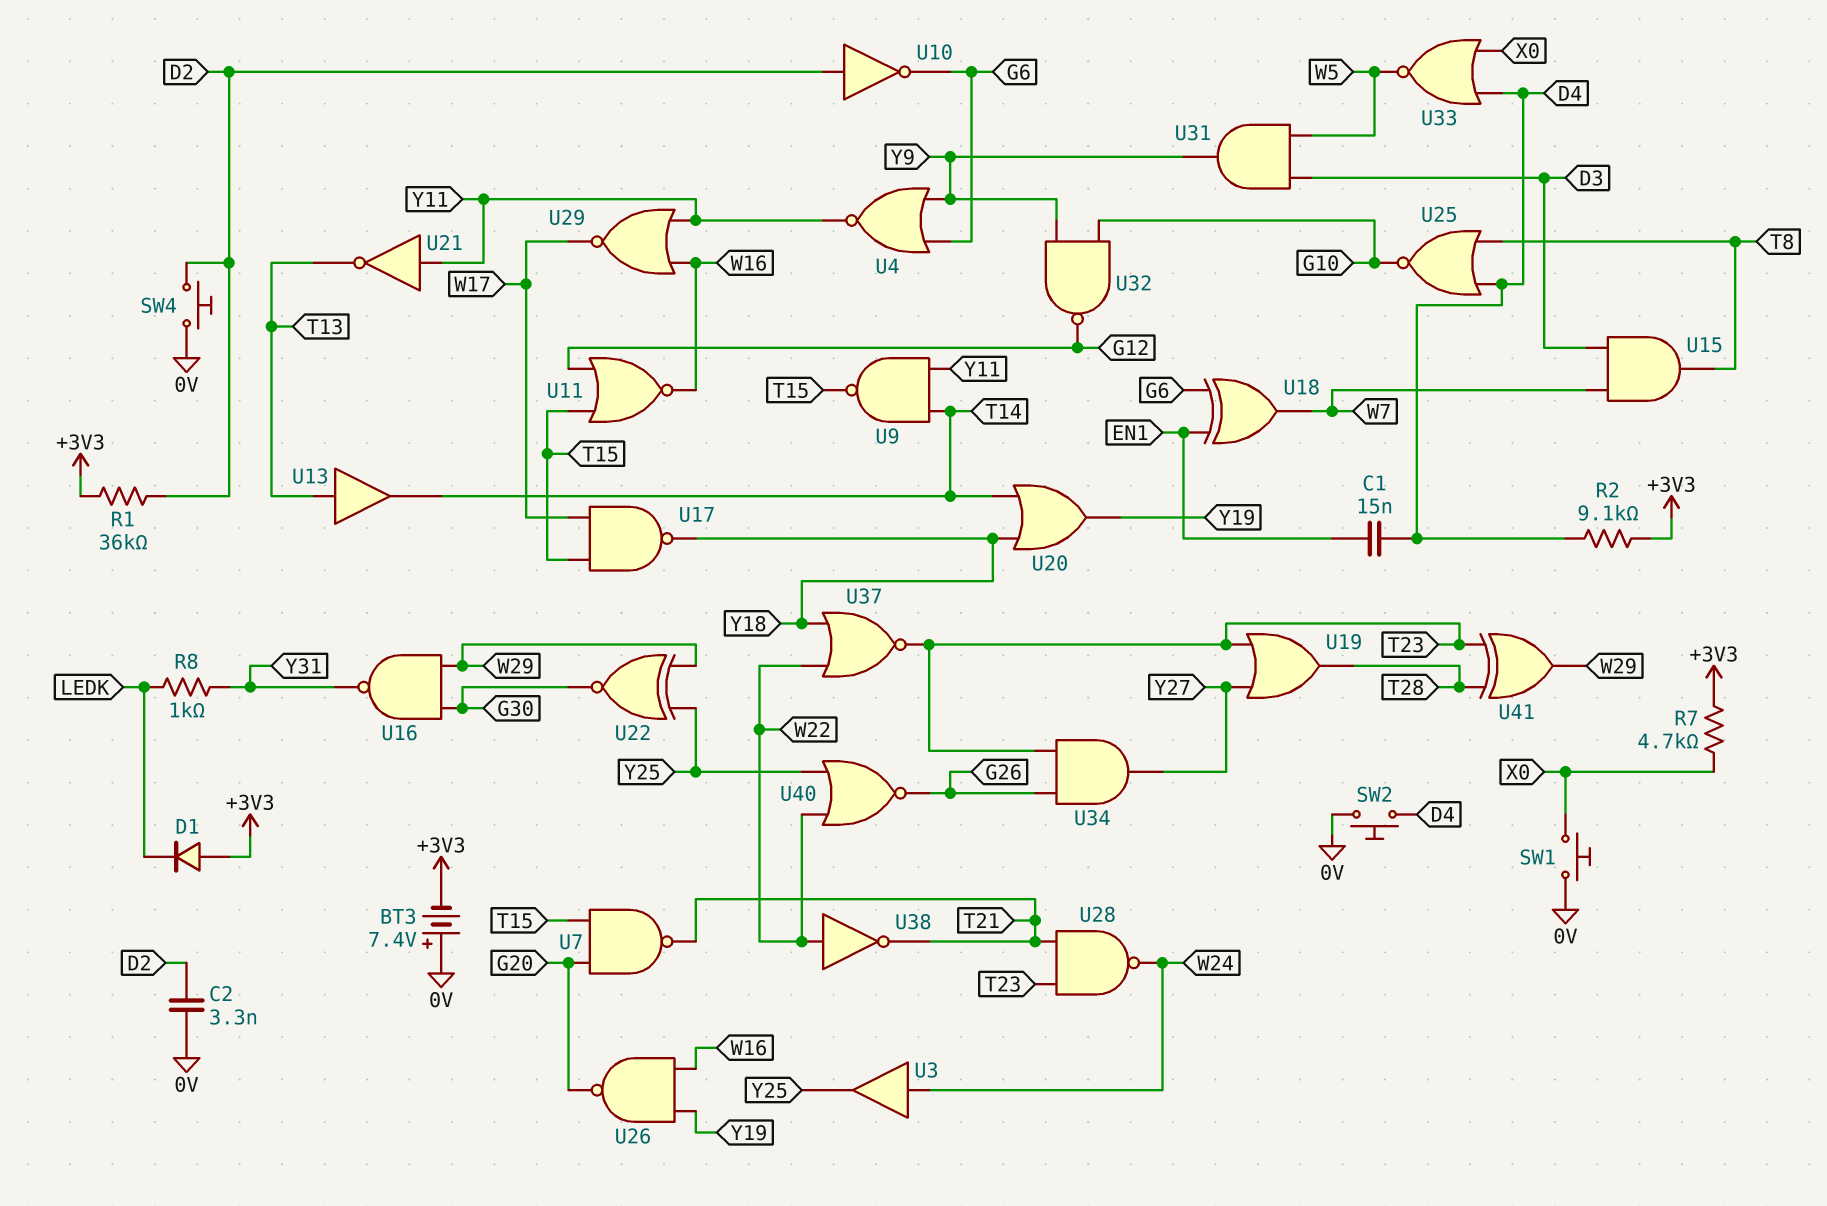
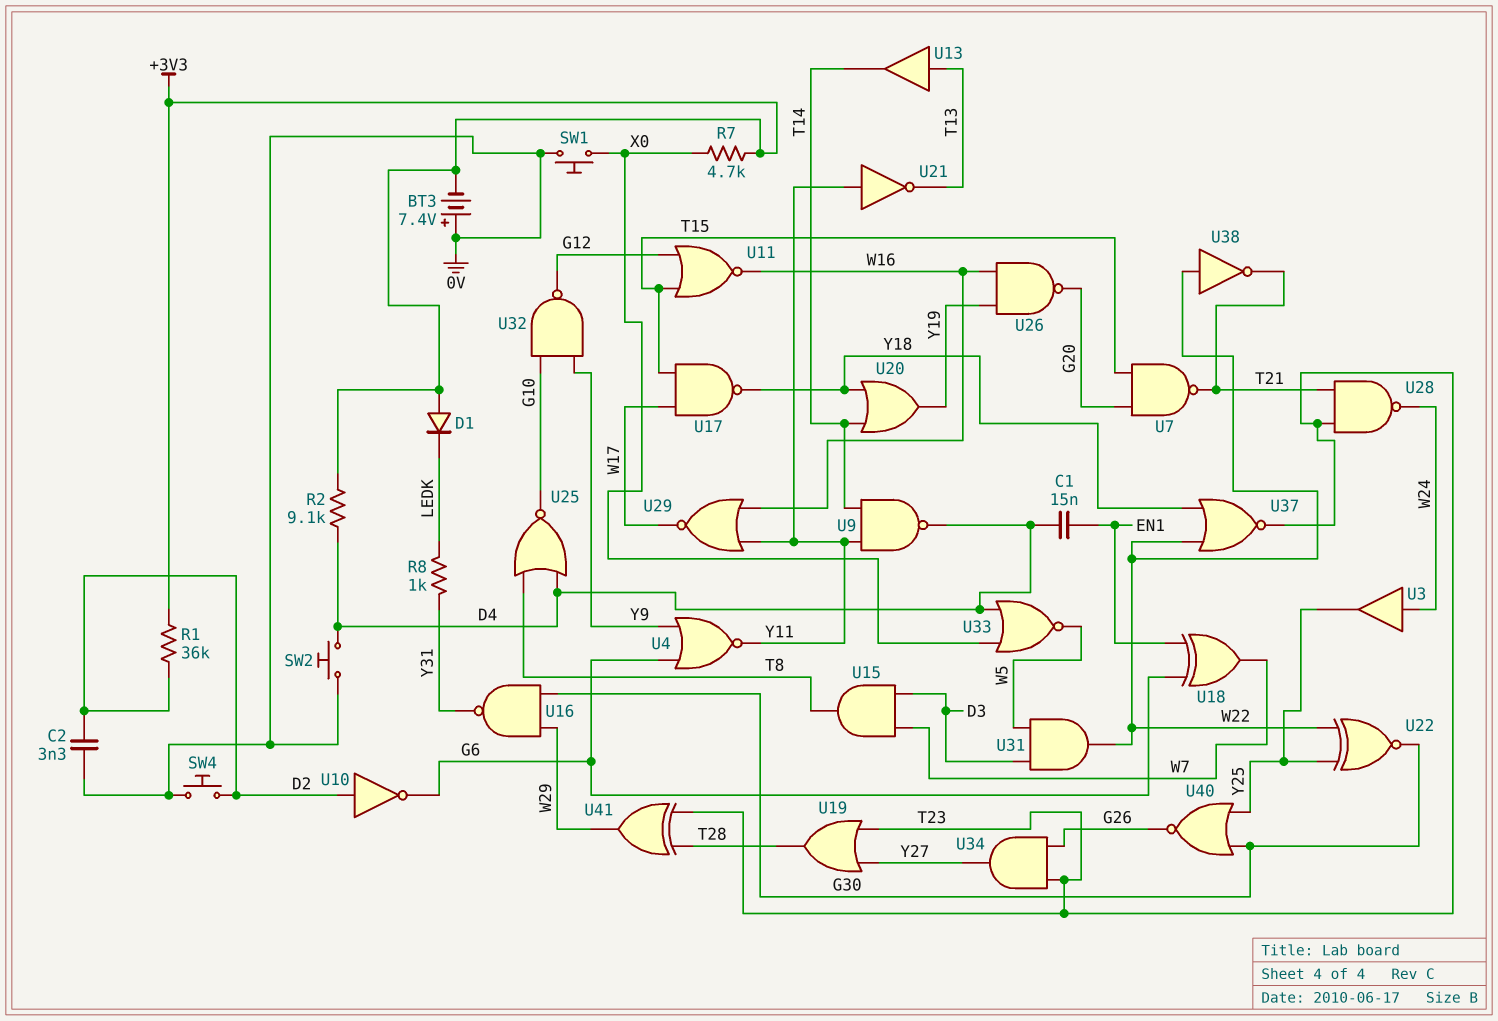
U9: NAND (in T14, in Y11, out T15) -> NAND (in T14, in Y11, out D4)
U22: XNOR (in W29, in Y25, out G30) -> XNOR (in W22, in Y25, out G30)
U31: AND (in D3, in W5, out Y9) -> AND (in D3, in W5, out W22)
U40: NOR (in W22, in Y25, out G26) -> NOR (in G30, in Y25, out G26)

